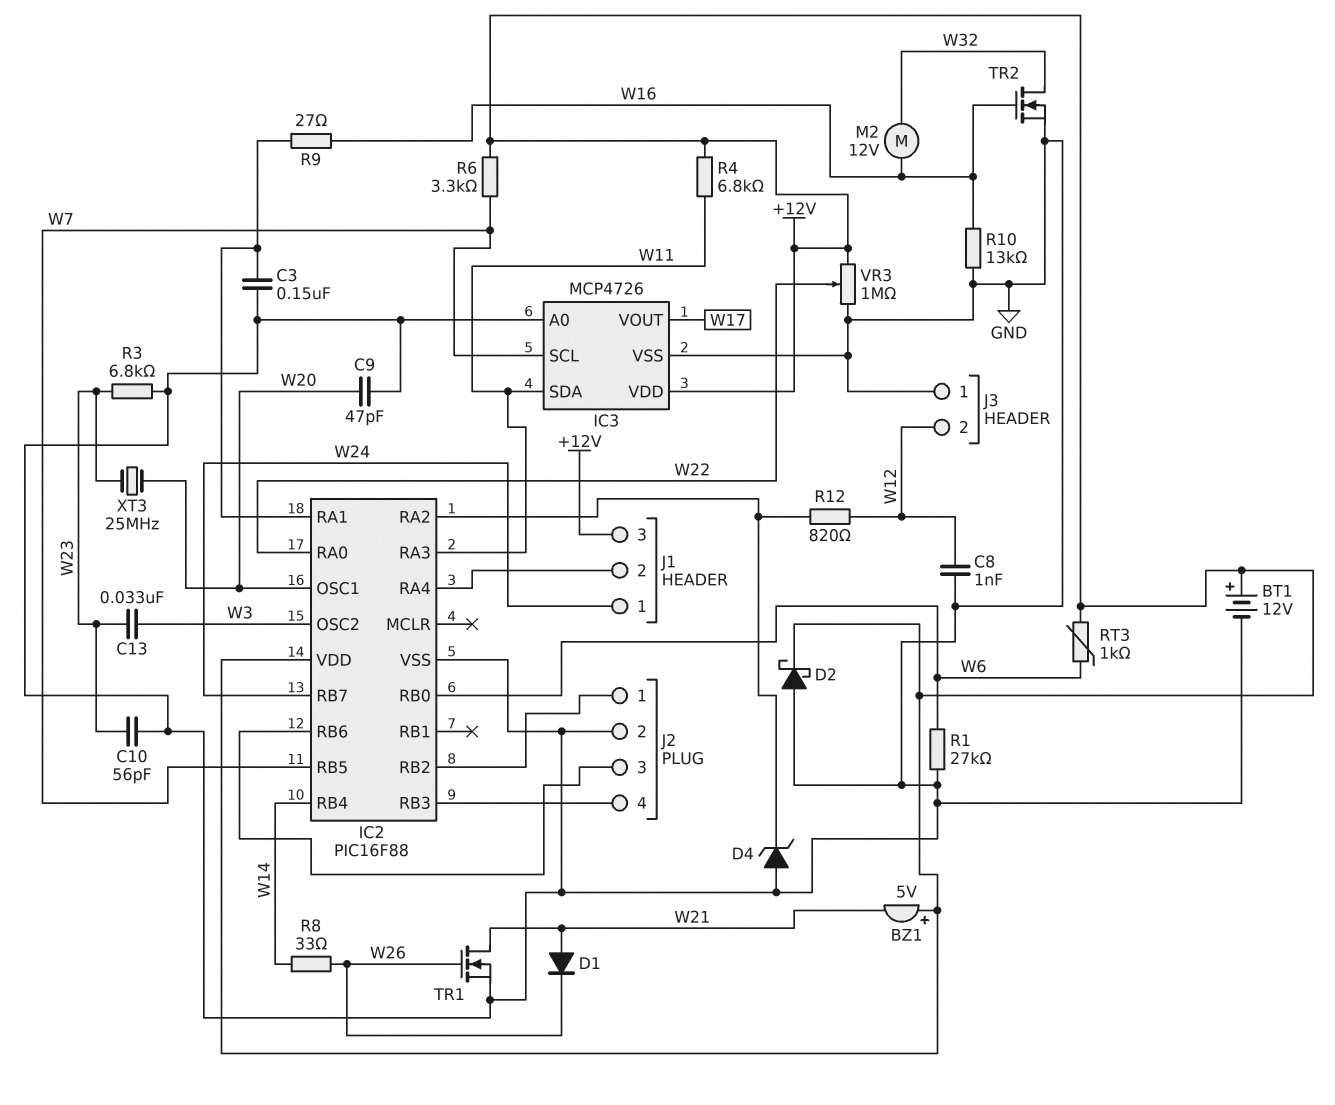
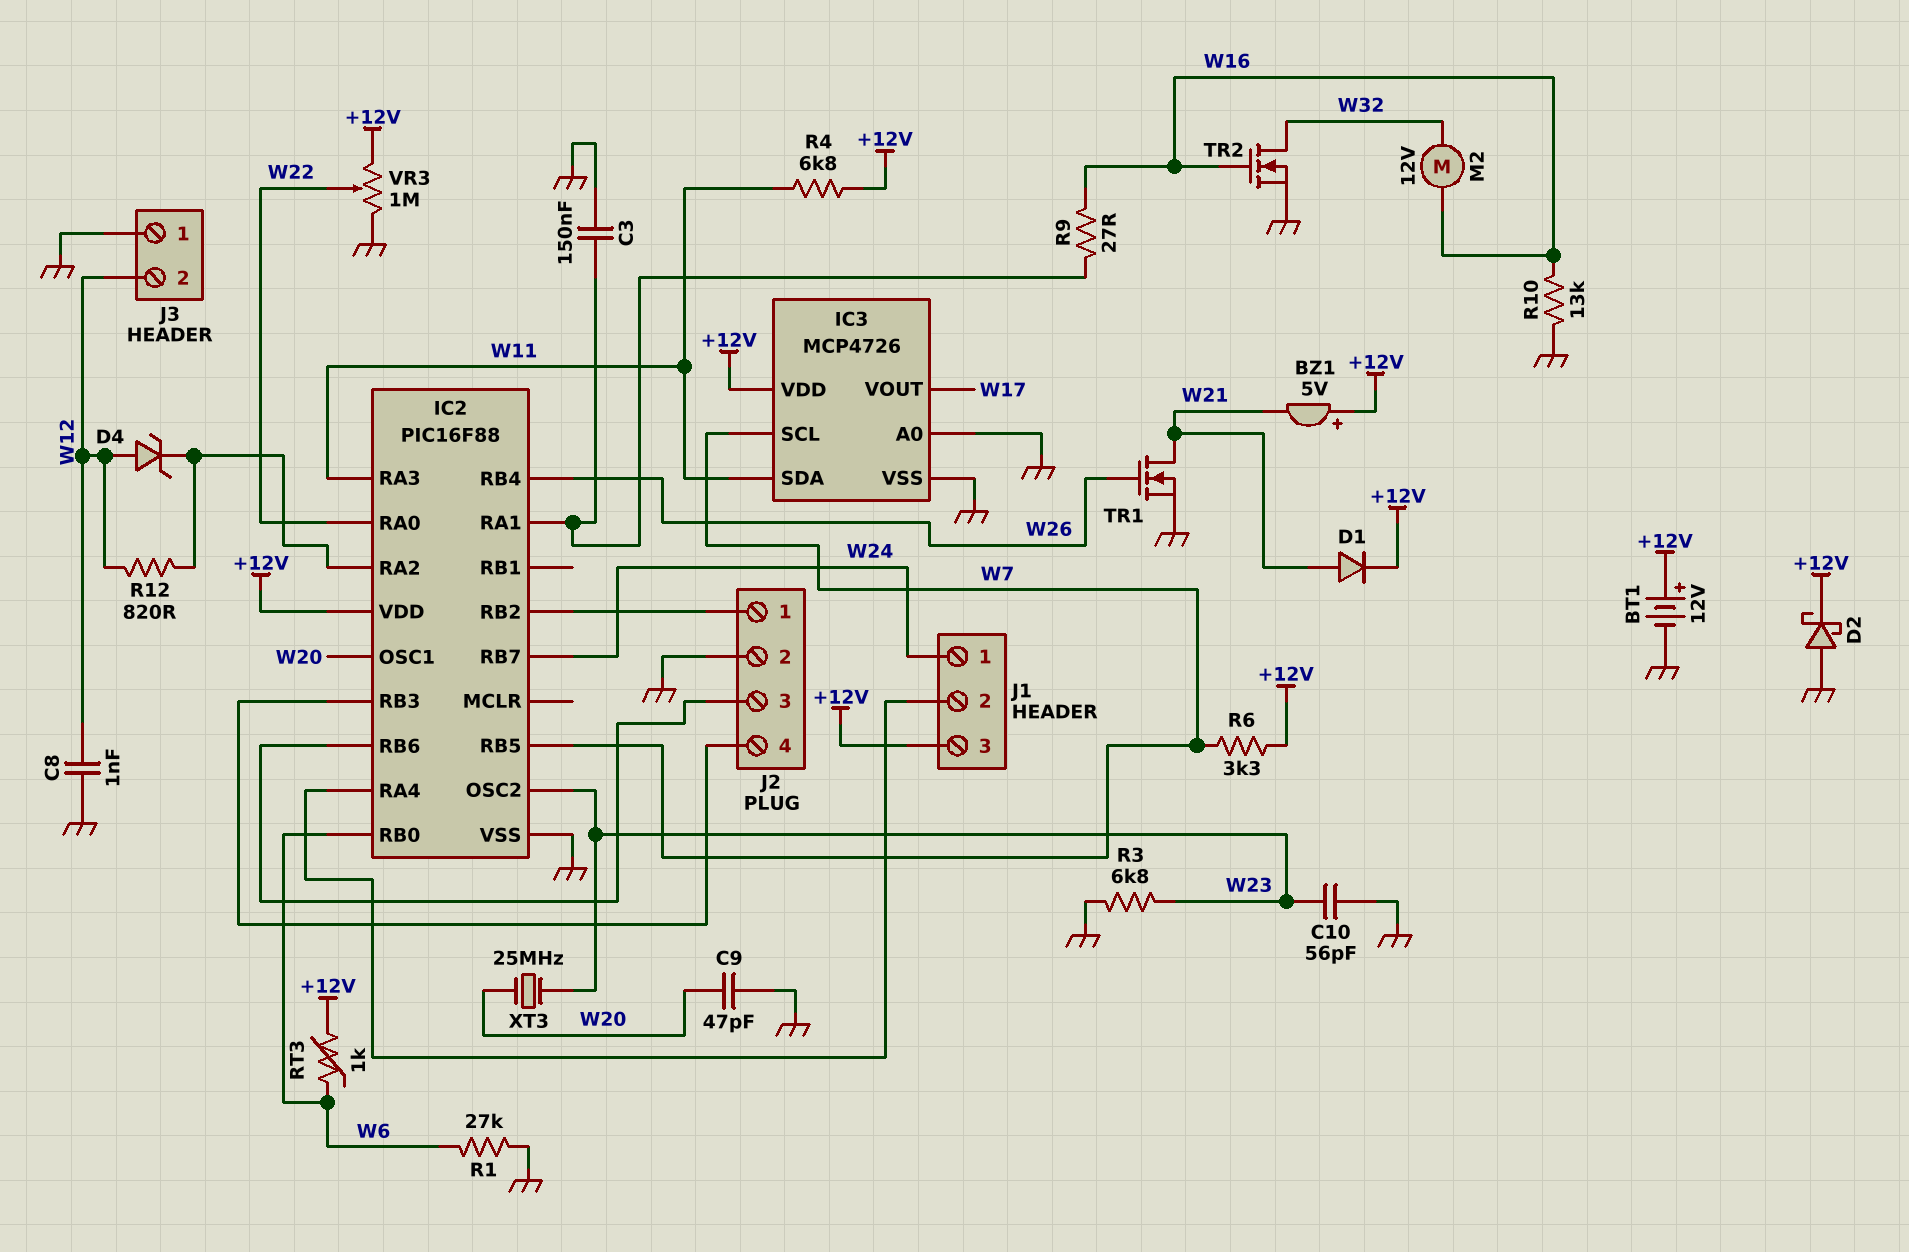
C13: 33nF (W3, W23) -> none
D1: diode (A W21, K W26) -> diode (A W21, K +12V)
D4: zener (A GND, K IC2/RA2) -> zener (A W12, K IC2/RA2)
IC2 pin OSC2: W3 -> W23
IC2 pin RB4: W14 -> W26
R8: 33 (W14, W26) -> none

